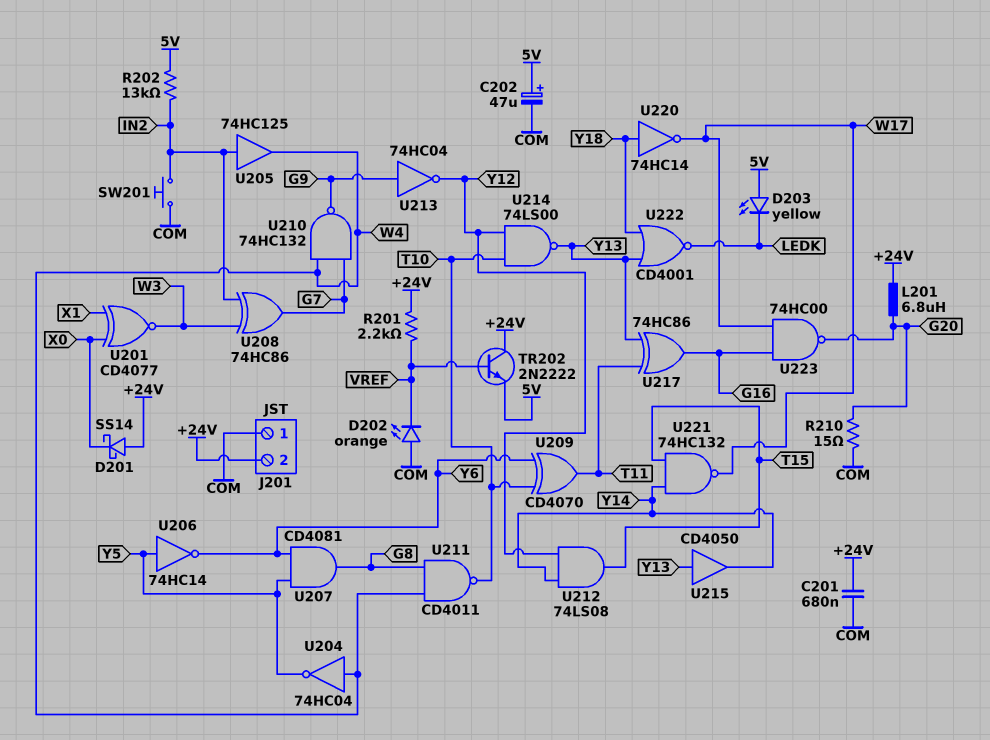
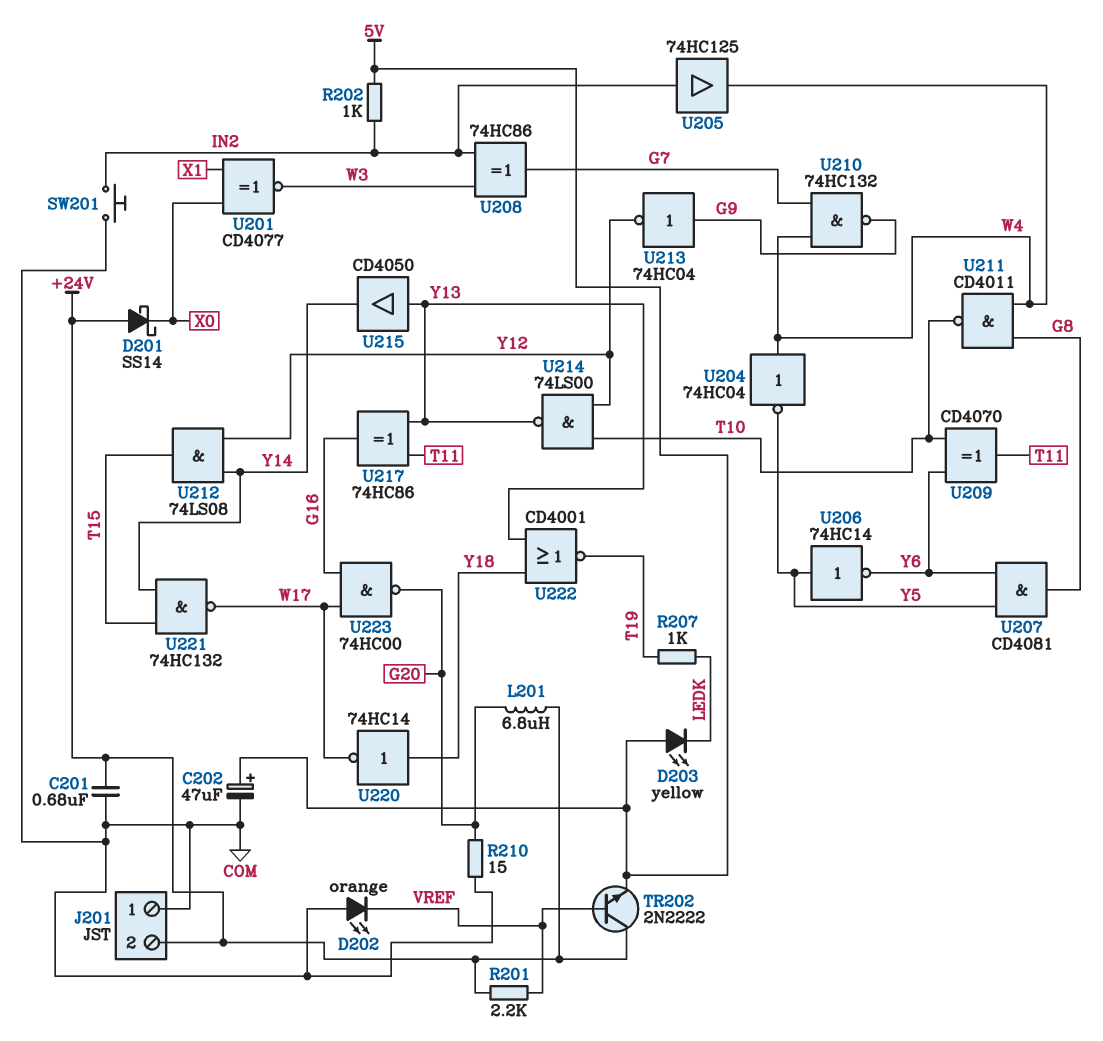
R202: 13k (5V, IN2) -> 1k (5V, IN2)
R207: none -> 1k (LEDK, T19)
U222: NOR CD4001 (in Y13, in Y18, out LEDK) -> NOR CD4001 (in Y13, in Y18, out T19)

